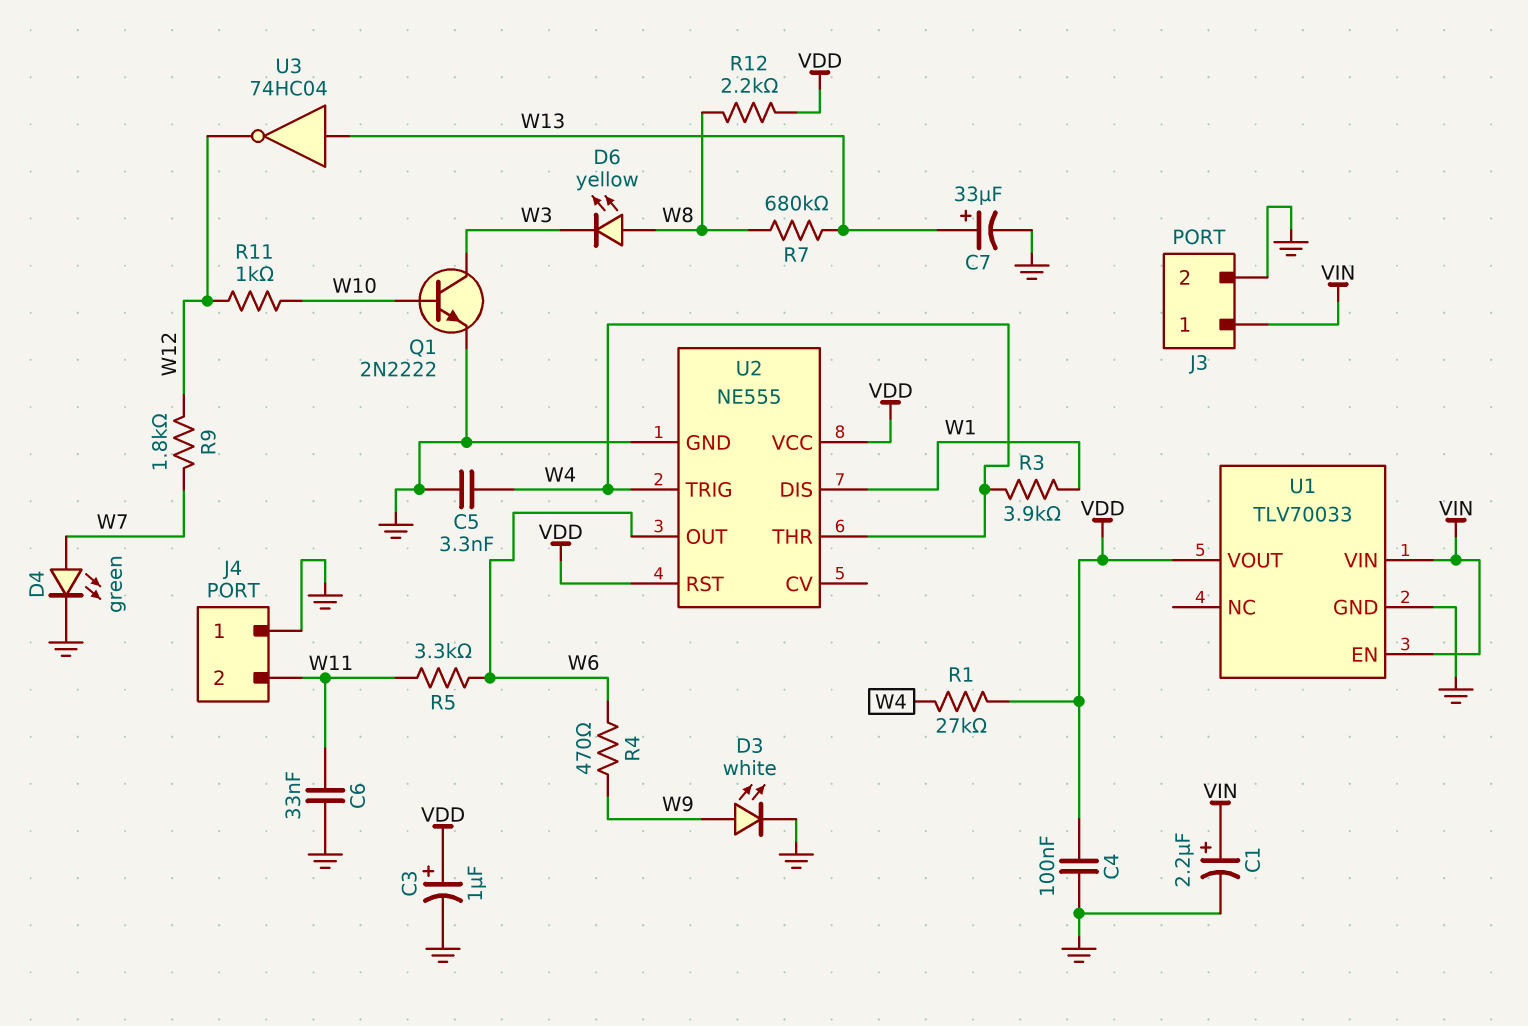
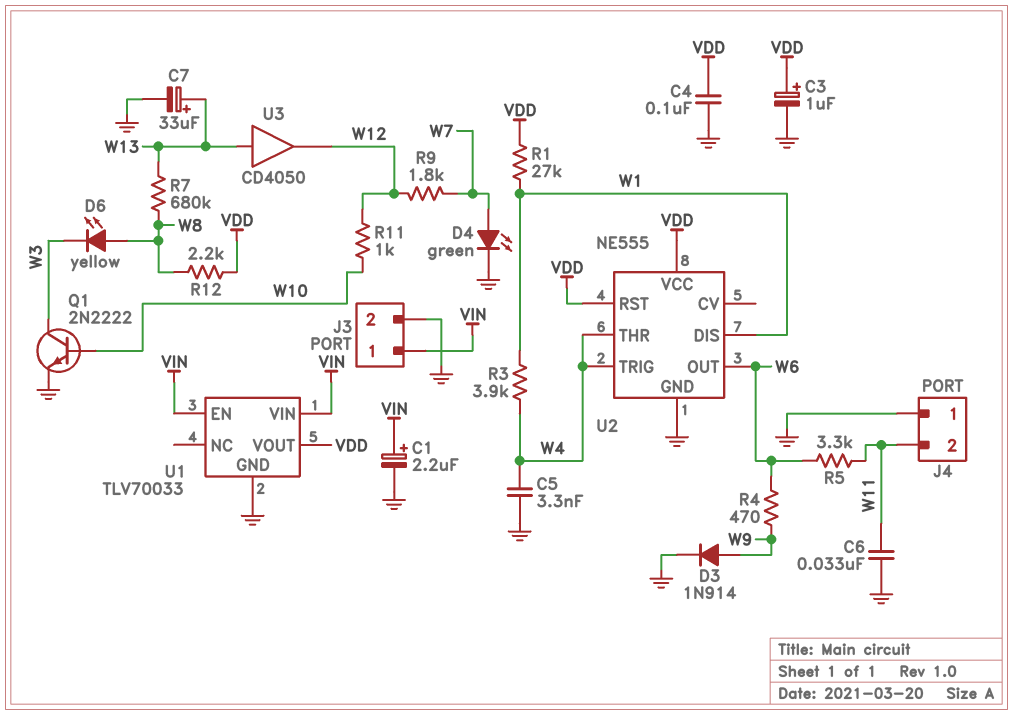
D3: LED white (A W9, K GND) -> diode 1N914 (A W9, K GND)
R1: 27k (VDD, W4) -> 27k (VDD, W1)
U3: NOT 74HC04 (in W13, out W12) -> buffer CD4050 (in W13, out W12)

